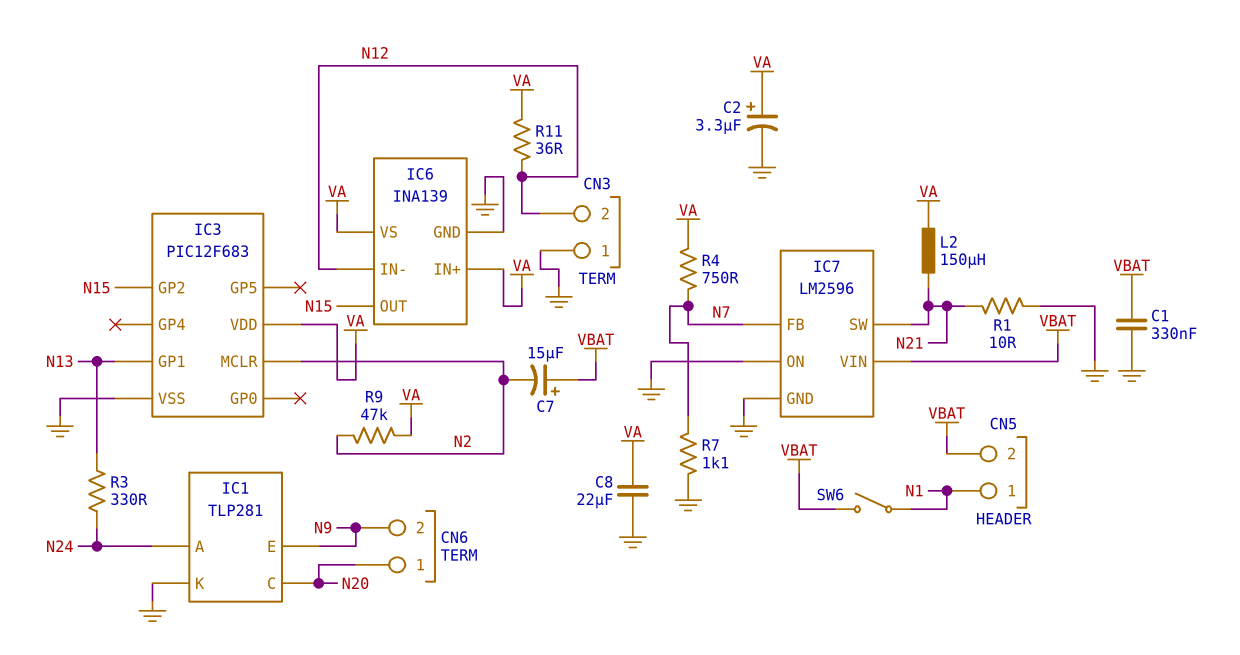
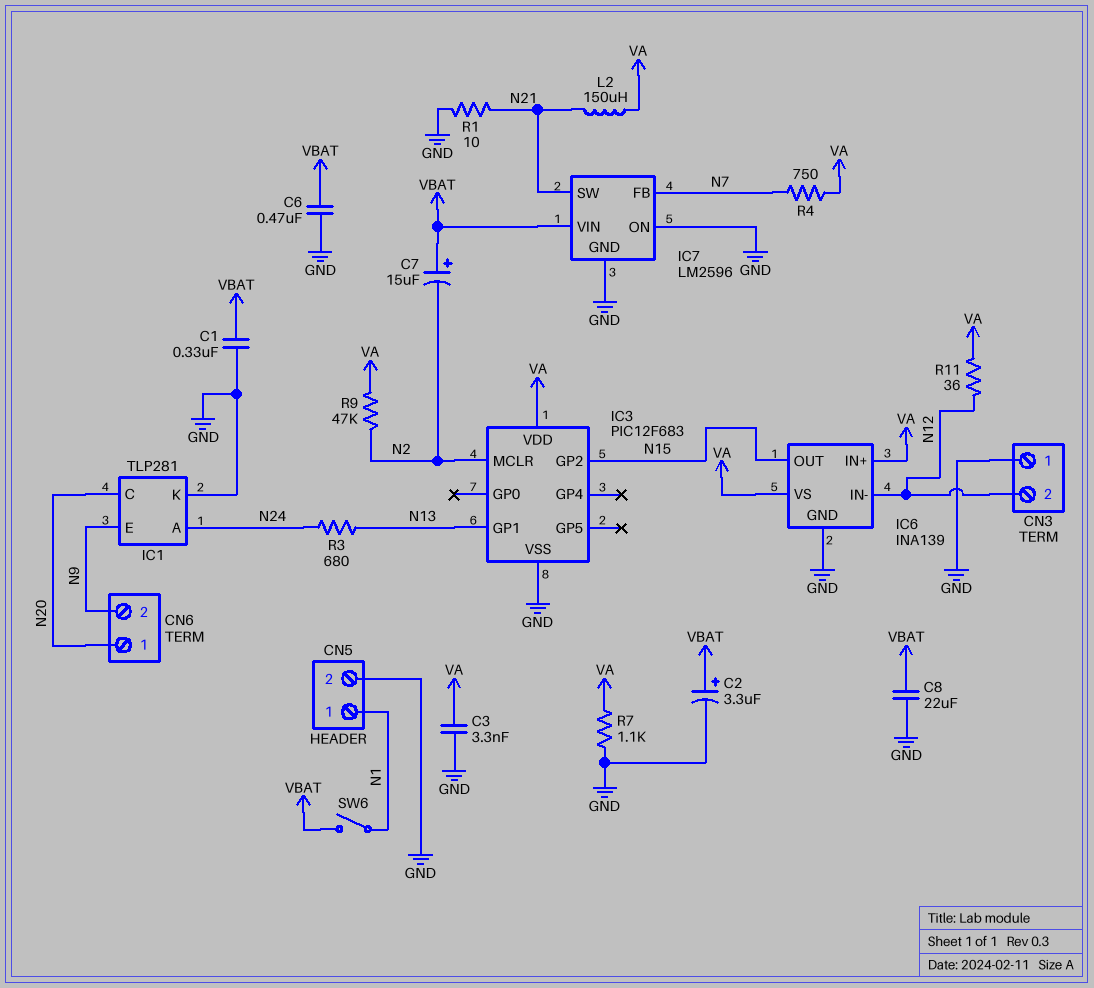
C2: 3.3uF (plus VA, minus GND) -> 3.3uF (plus VBAT, minus GND)
C3: none -> 3.3nF (GND, VA)
C6: none -> 470nF (GND, VBAT)
C8: 22uF (GND, VA) -> 22uF (GND, VBAT)
CN5 pin 2: VBAT -> GND
R3: 330 (N13, N24) -> 680 (N13, N24)
R7: 1.1k (GND, N7) -> 1.1k (GND, VA)

